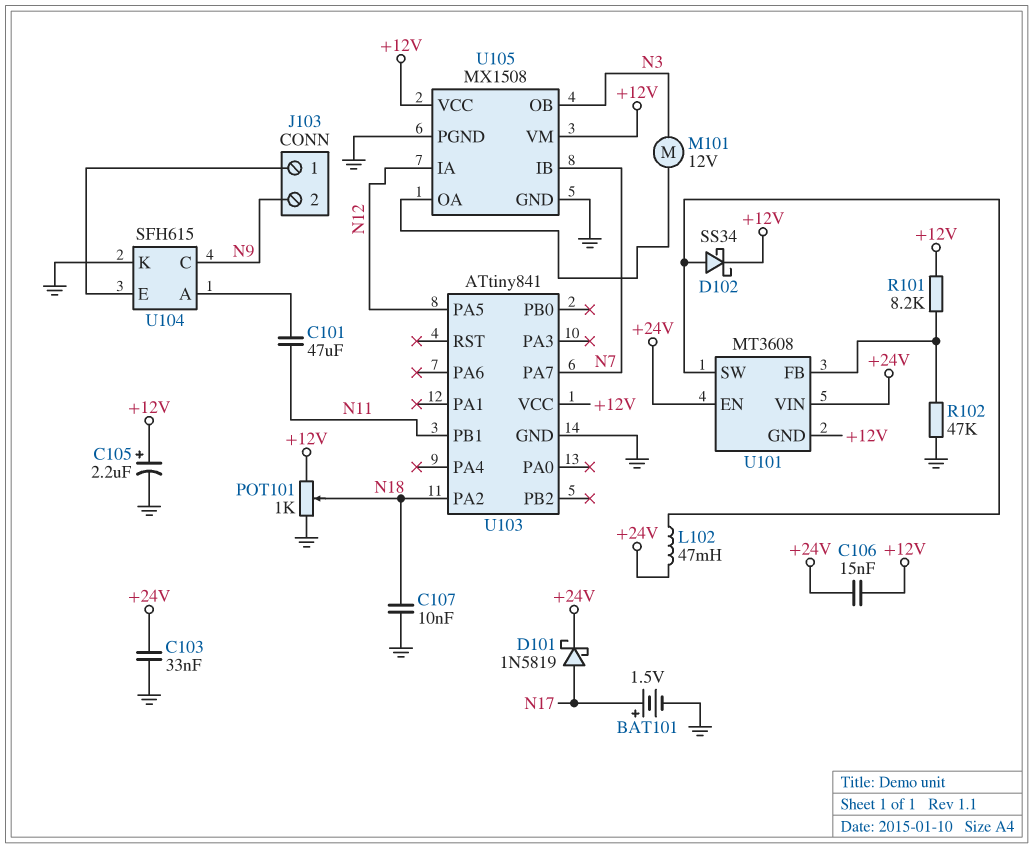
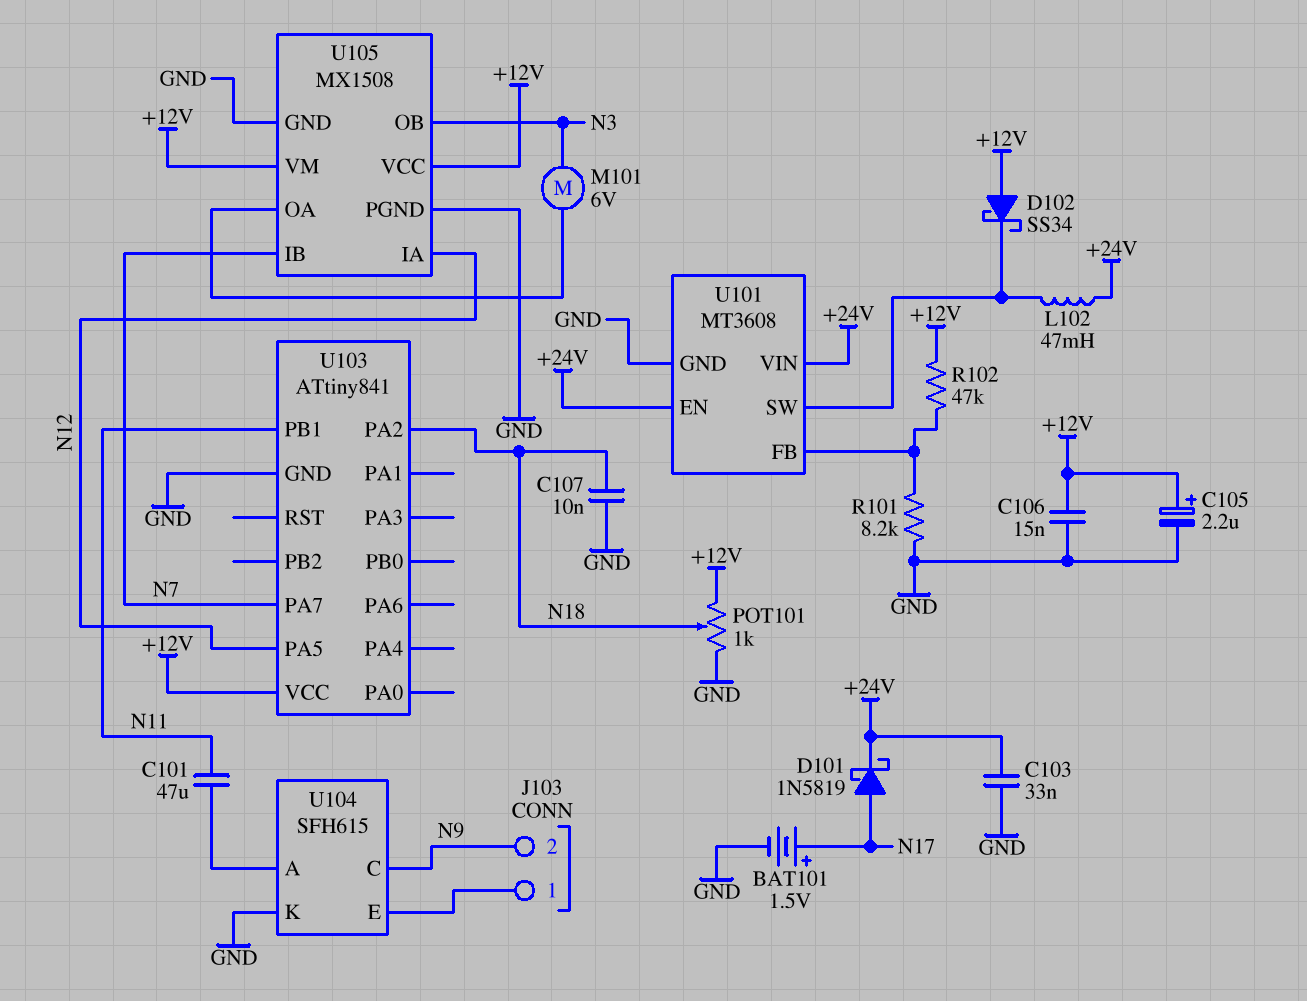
C106: 15nF (+12V, +24V) -> 15nF (+12V, GND)
D102: schottky SS34 (A U101/SW, K +12V) -> schottky SS34 (A +12V, K U101/SW)
M101: motor 12V (N3, U105/OA) -> motor 6V (N3, U105/OA)
R101: 8.2k (+12V, U101/FB) -> 8.2k (GND, U101/FB)
R102: 47k (GND, U101/FB) -> 47k (+12V, U101/FB)
U101 pin GND: +12V -> GND

